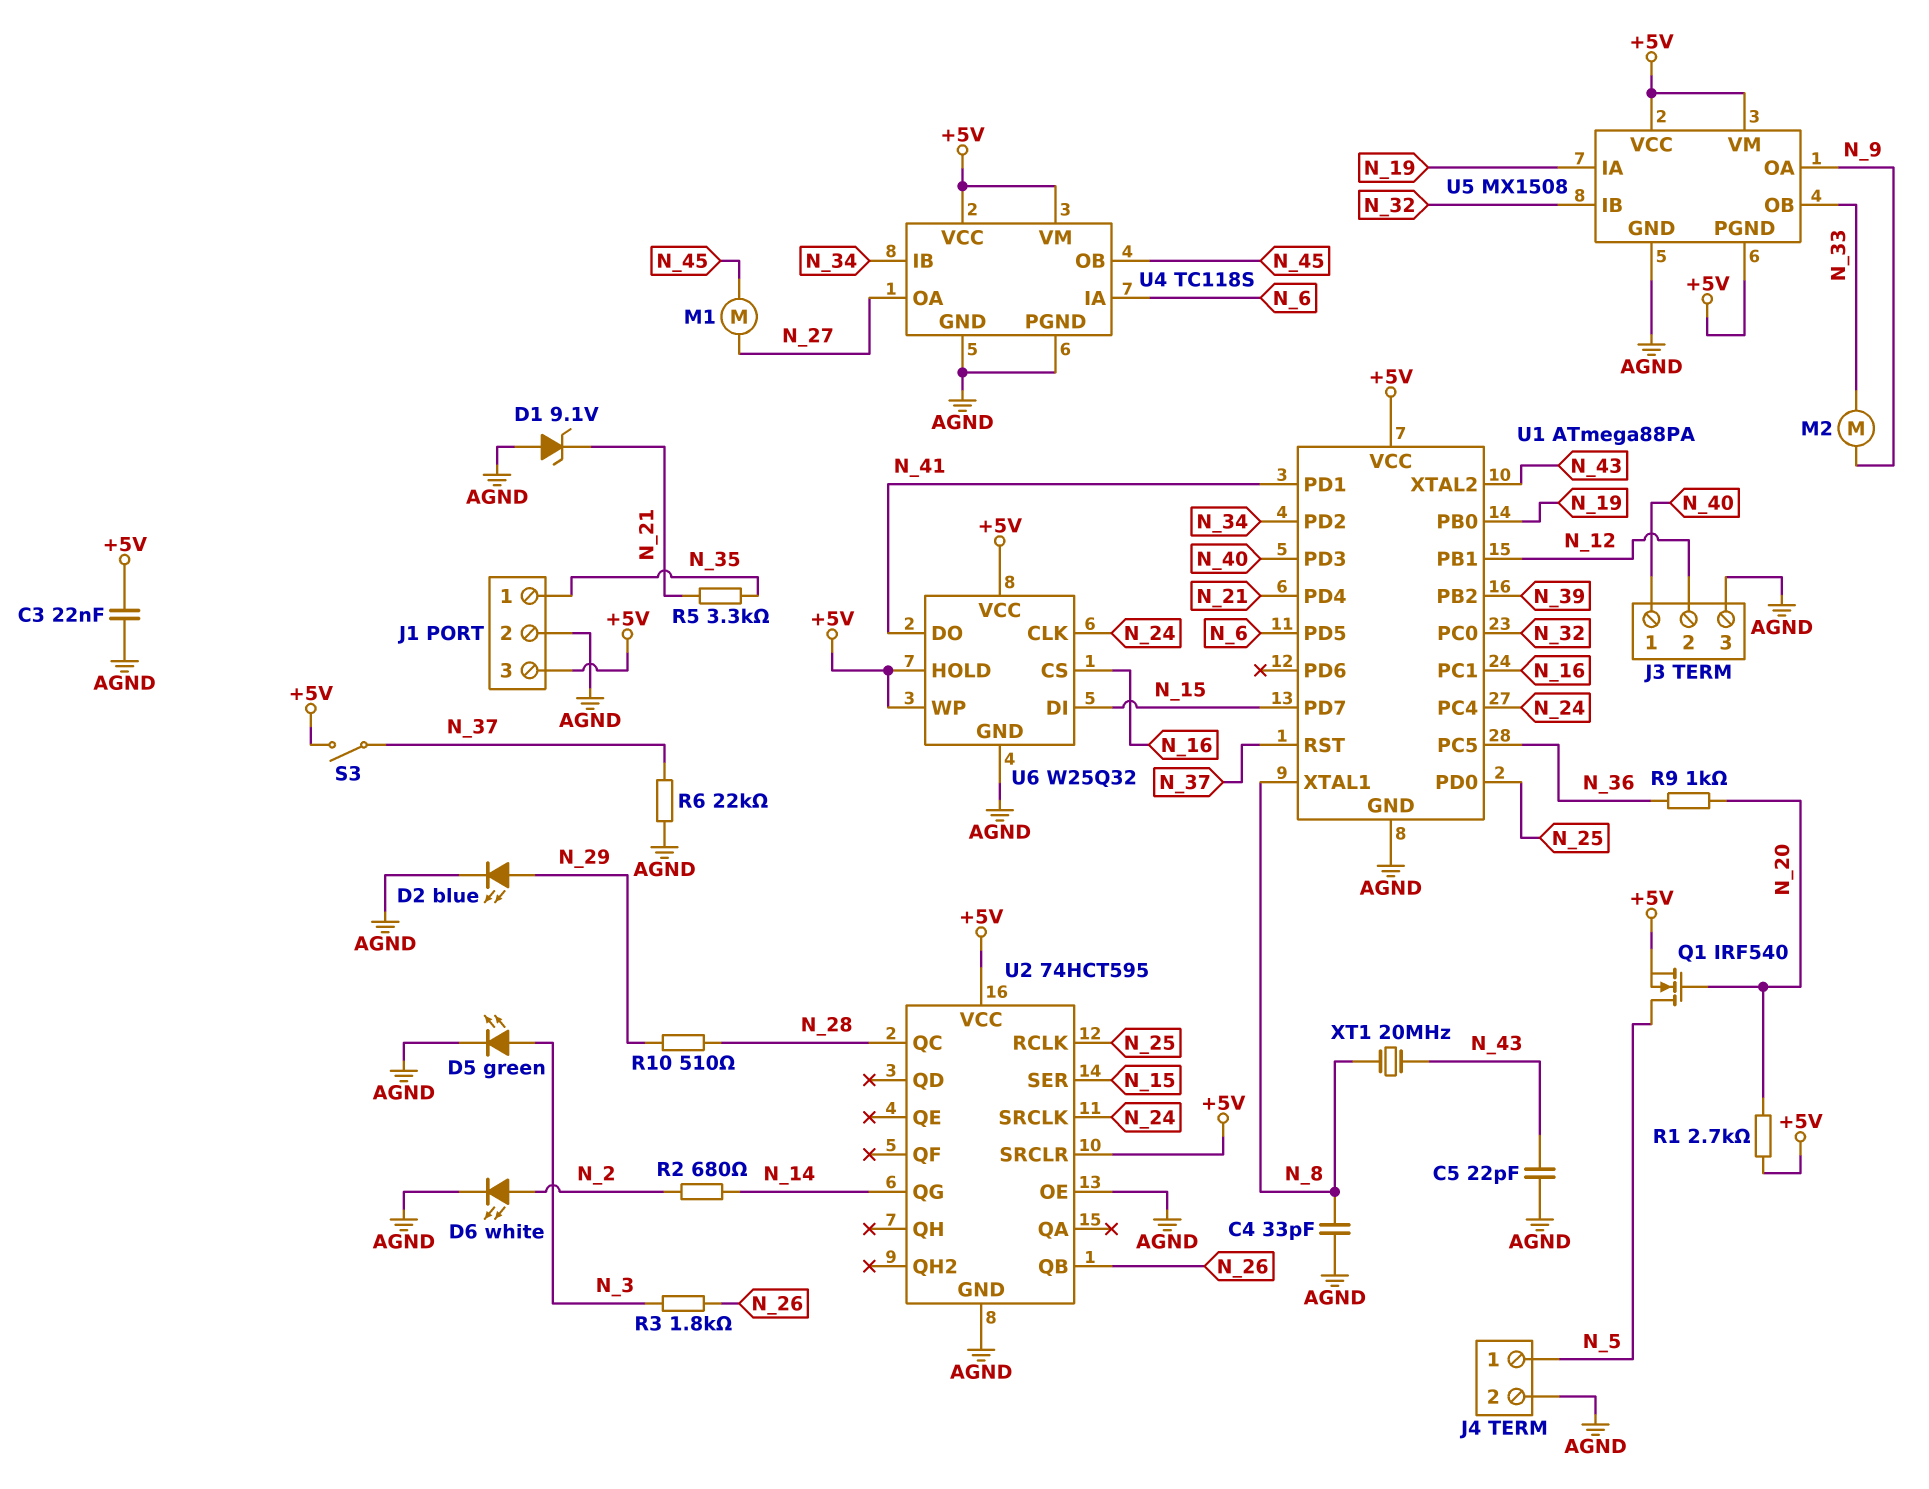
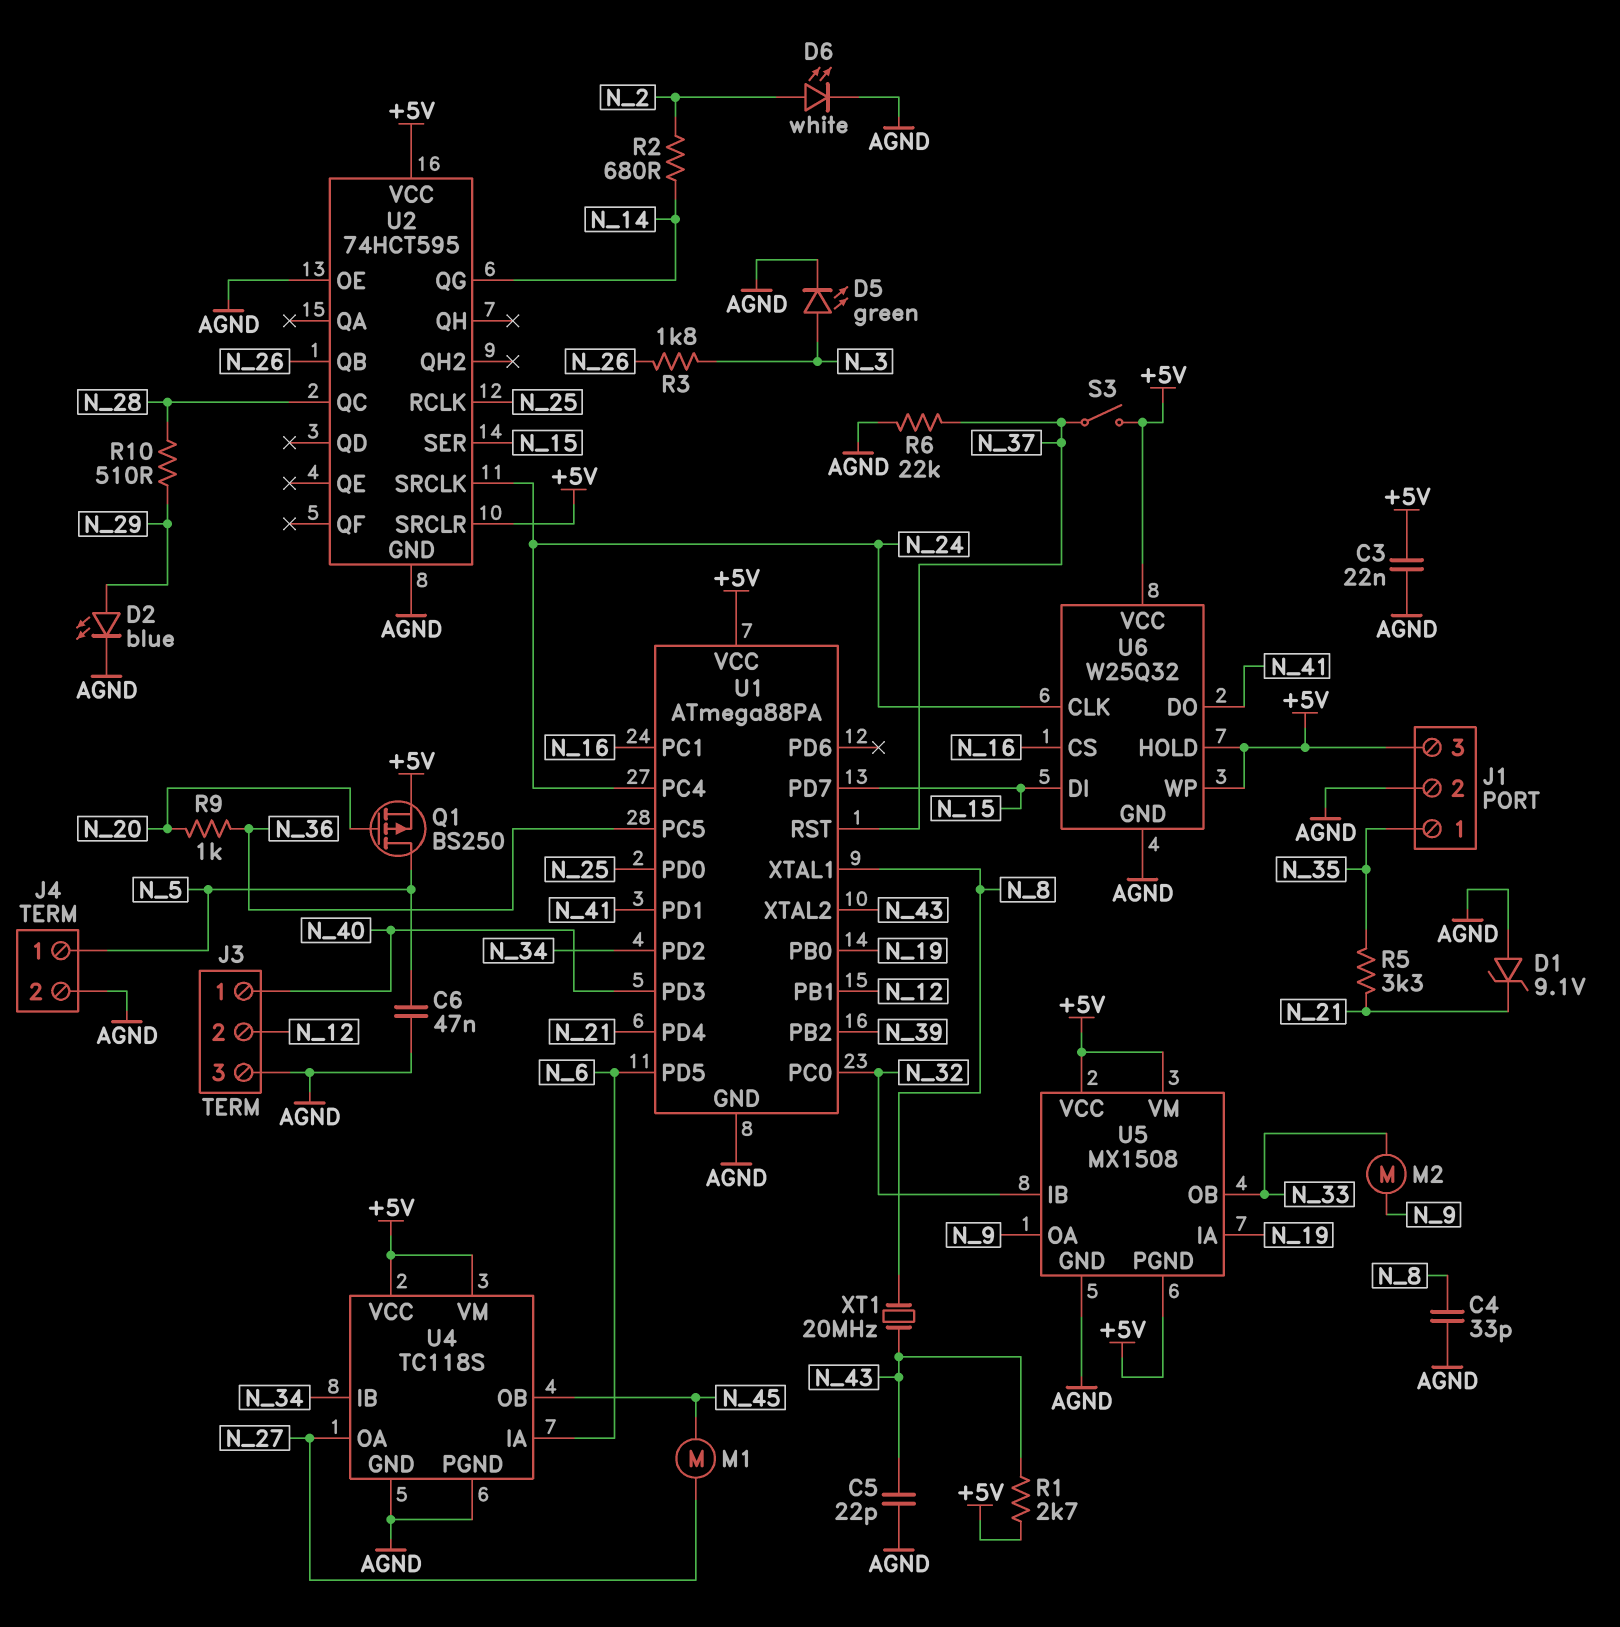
C6: none -> 47nF (AGND, N_5)
Q1: NMOS IRF540 (G N_20, D N_5, S +5V) -> PMOS BS250 (G N_20, D N_5, S +5V)
R1: 2.7k (+5V, N_20) -> 2.7k (+5V, N_43)

